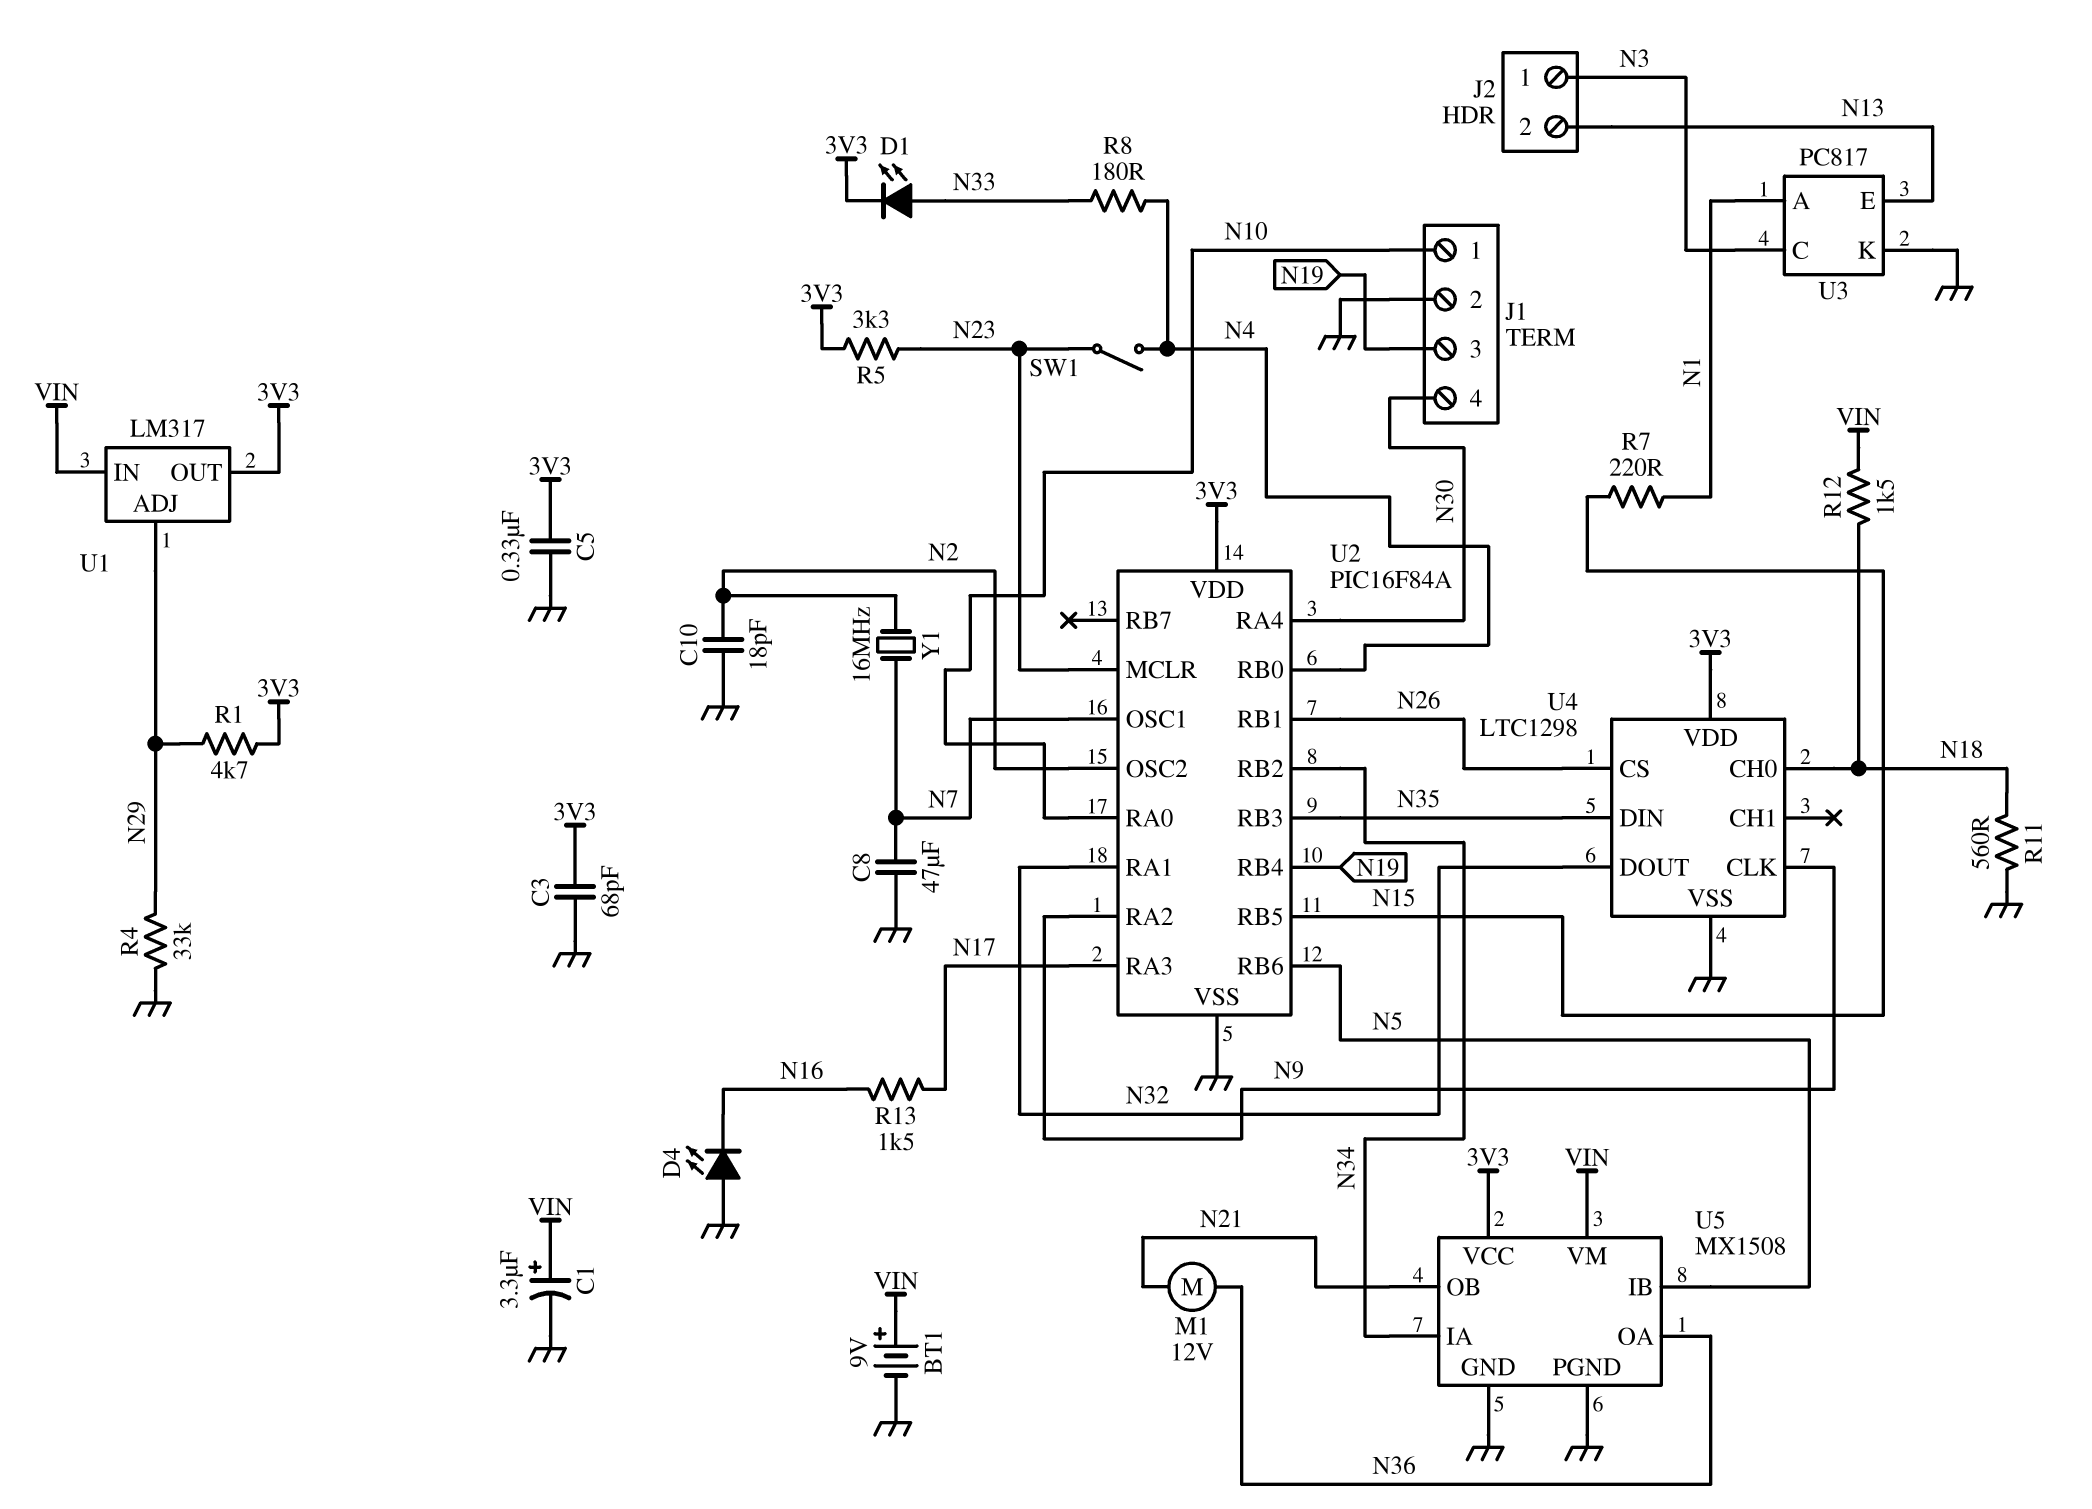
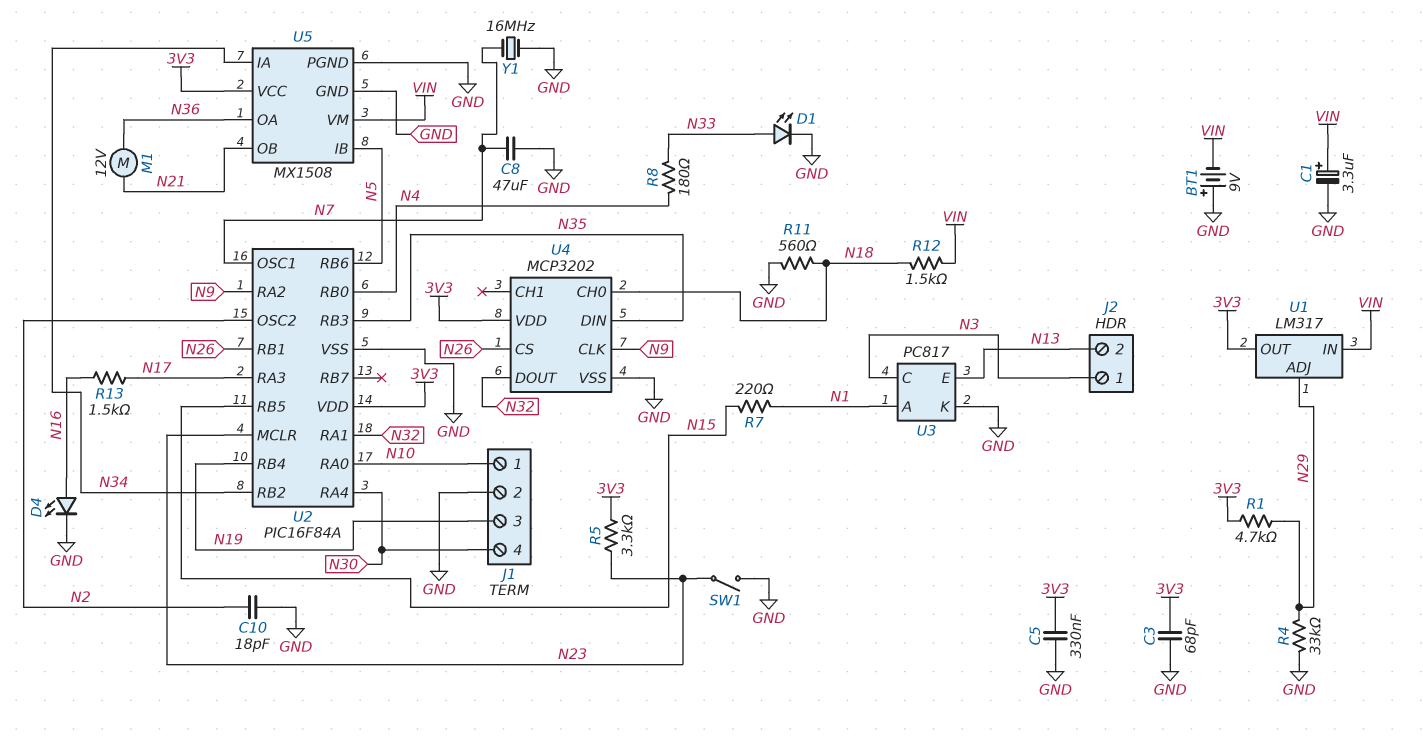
BT1: 9V (plus VIN, minus GND) -> 9V (plus GND, minus VIN)
D1: LED (A N33, K 3V3) -> LED (A N33, K GND)
D4: LED (A GND, K N16) -> LED (A N16, K GND)
SW1: switch (N4, N23) -> switch (GND, N23)
U4: LTC1298 -> MCP3202
Y1: 16MHz (N2, N7) -> 16MHz (GND, N7)

